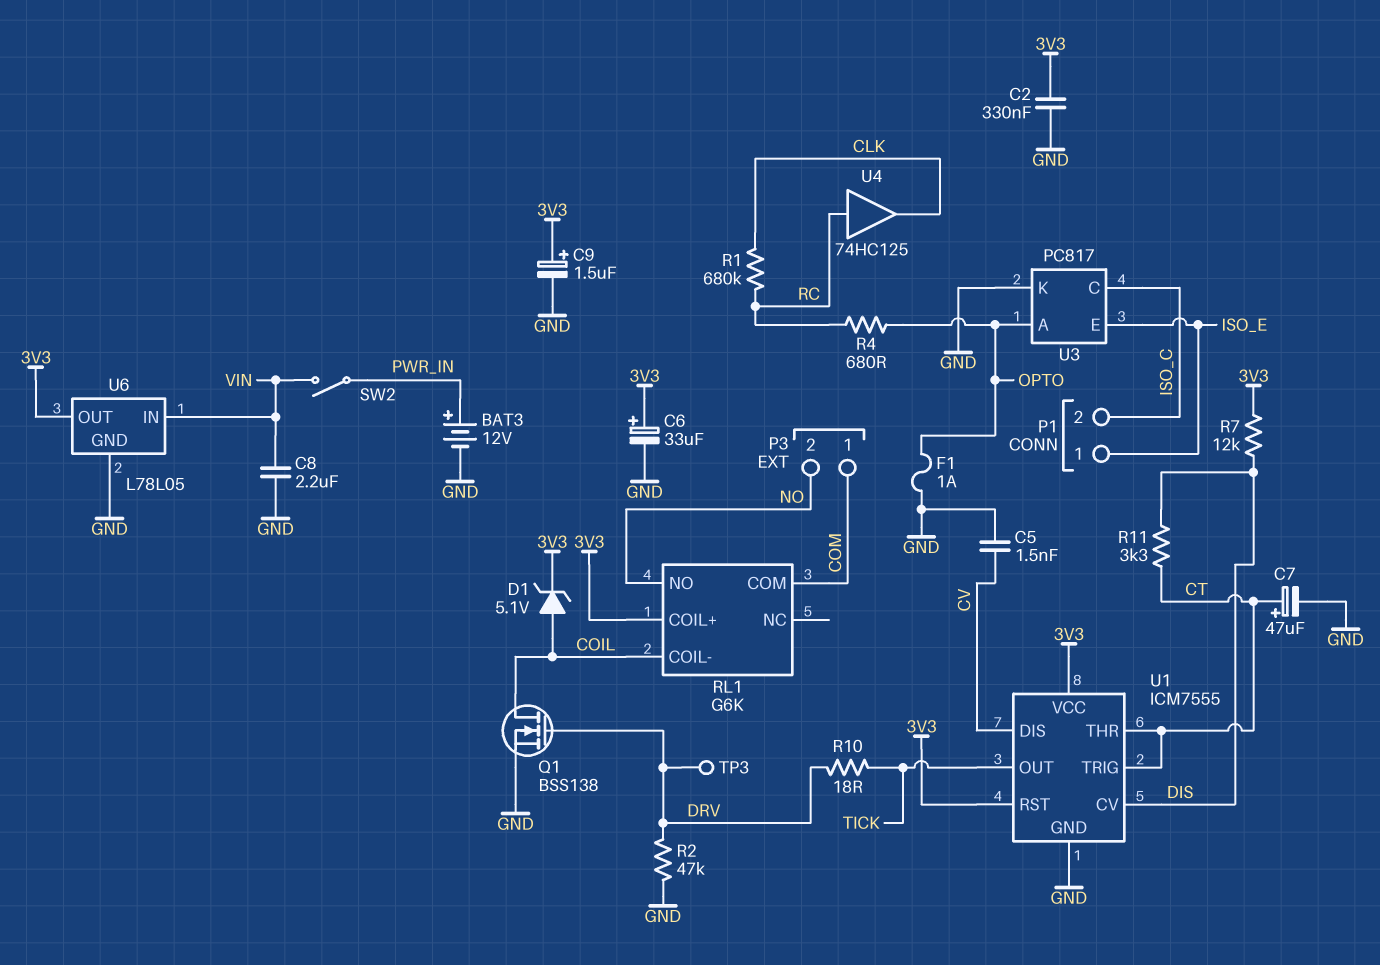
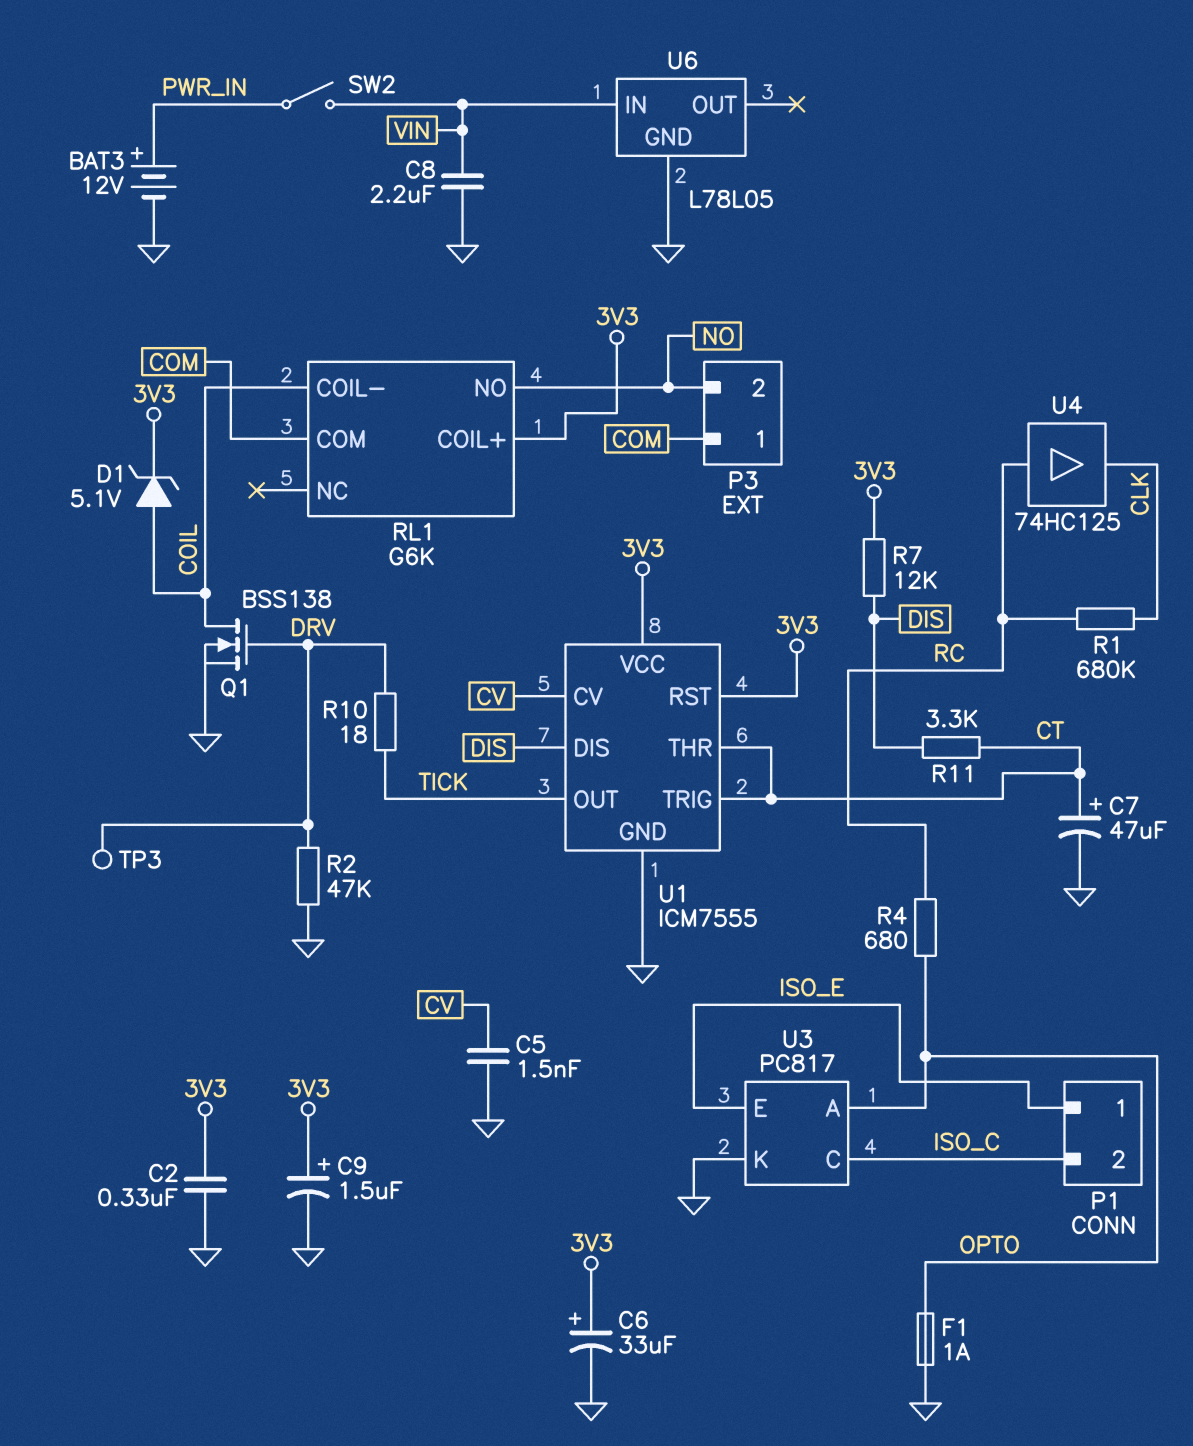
U1 pin CV: DIS -> CV
U1 pin DIS: CV -> DIS
U6 pin OUT: 3V3 -> none

